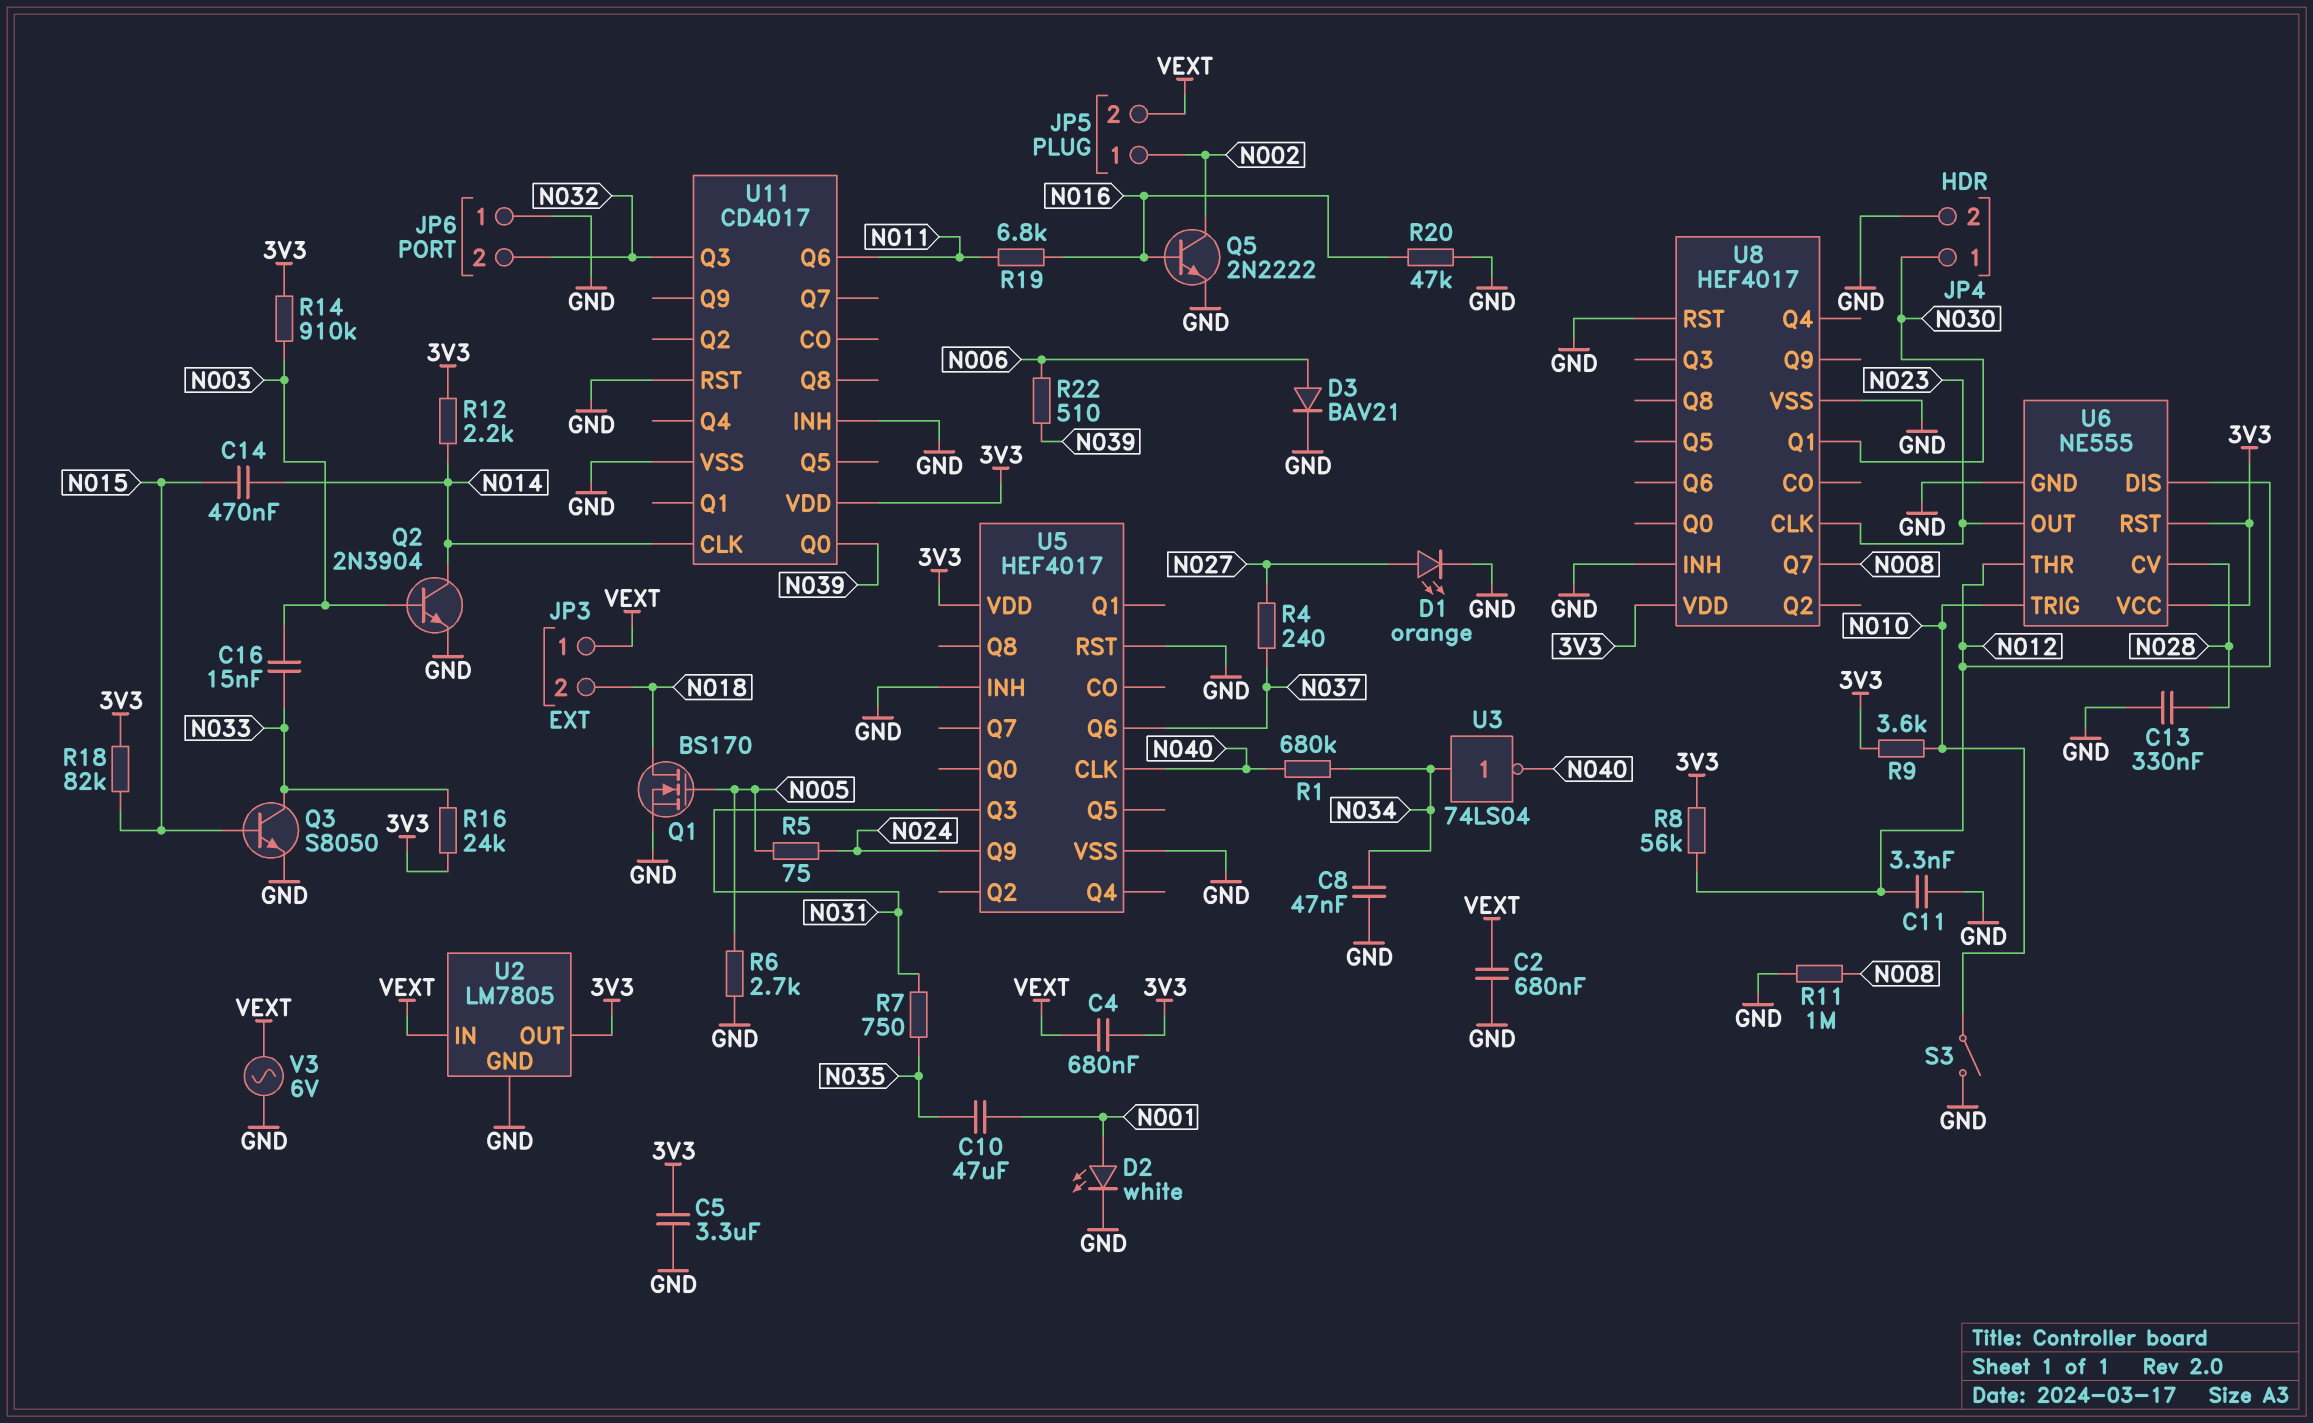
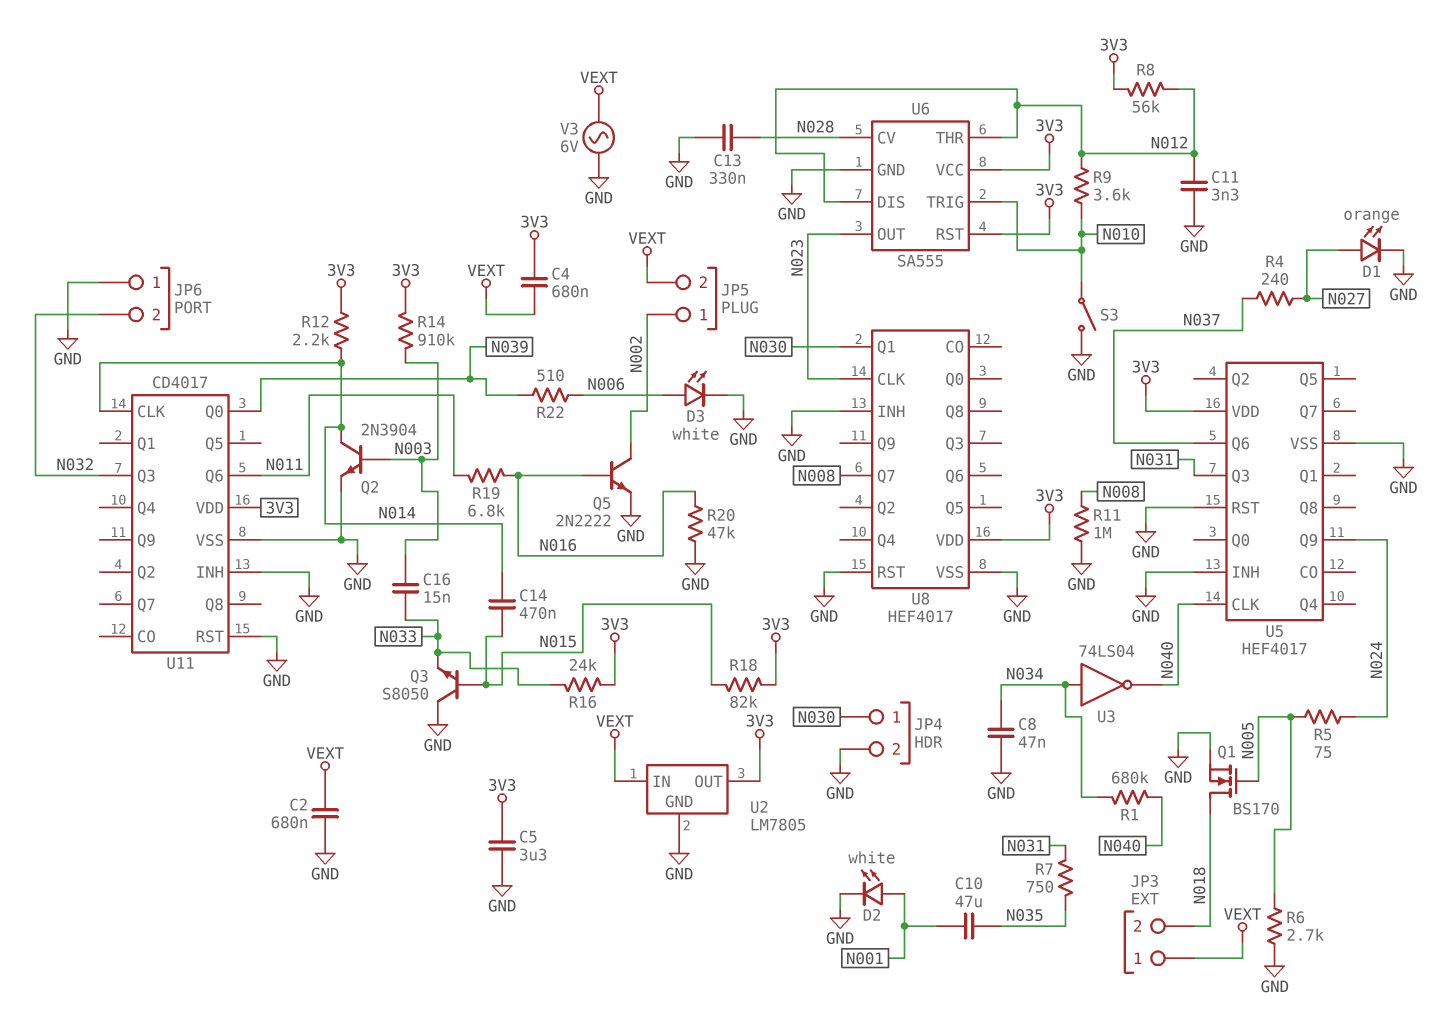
D3: diode BAV21 (A N006, K GND) -> LED white (A N006, K GND)
Q3: NPN S8050 (B N015, C N033, E GND) -> NPN S8050 (B N015, C GND, E N033)
R9: 3.6k (3V3, N010) -> 3.6k (N010, N012)
U6: NE555 -> SA555

